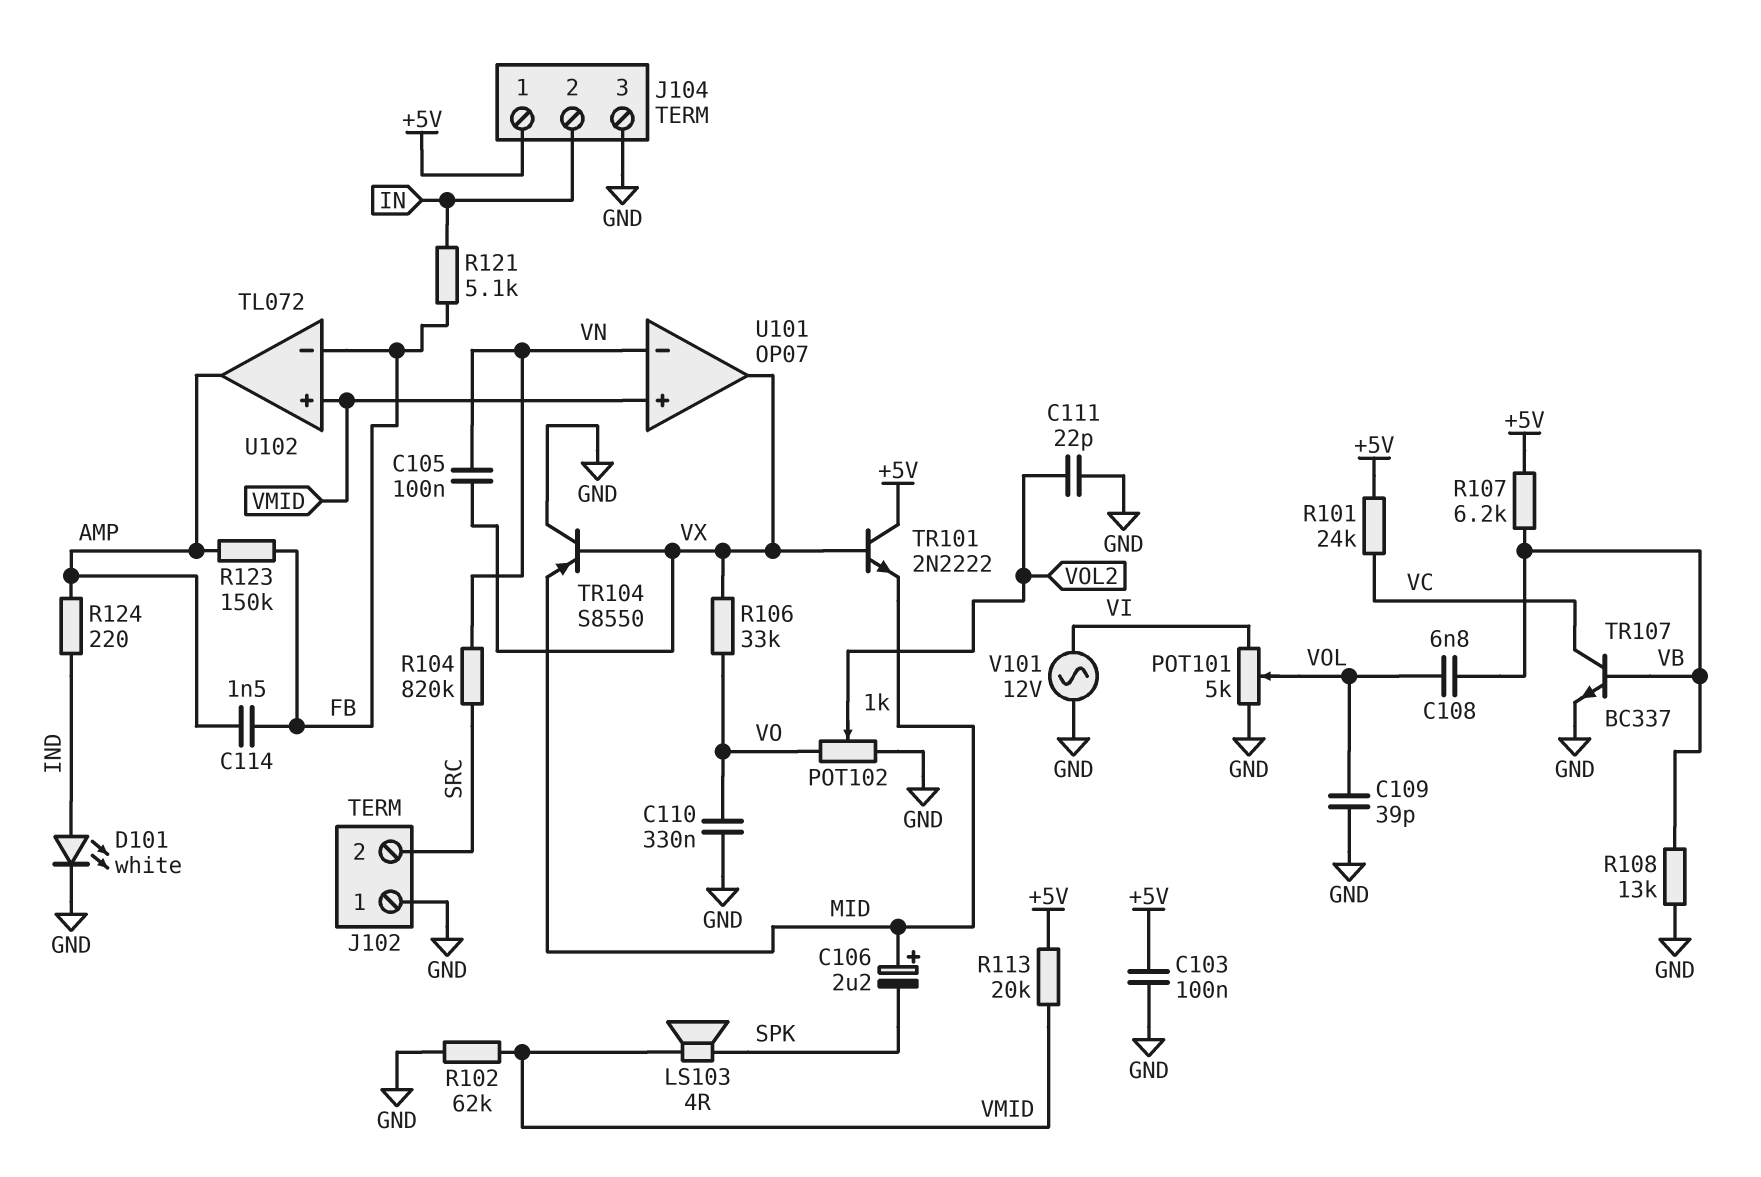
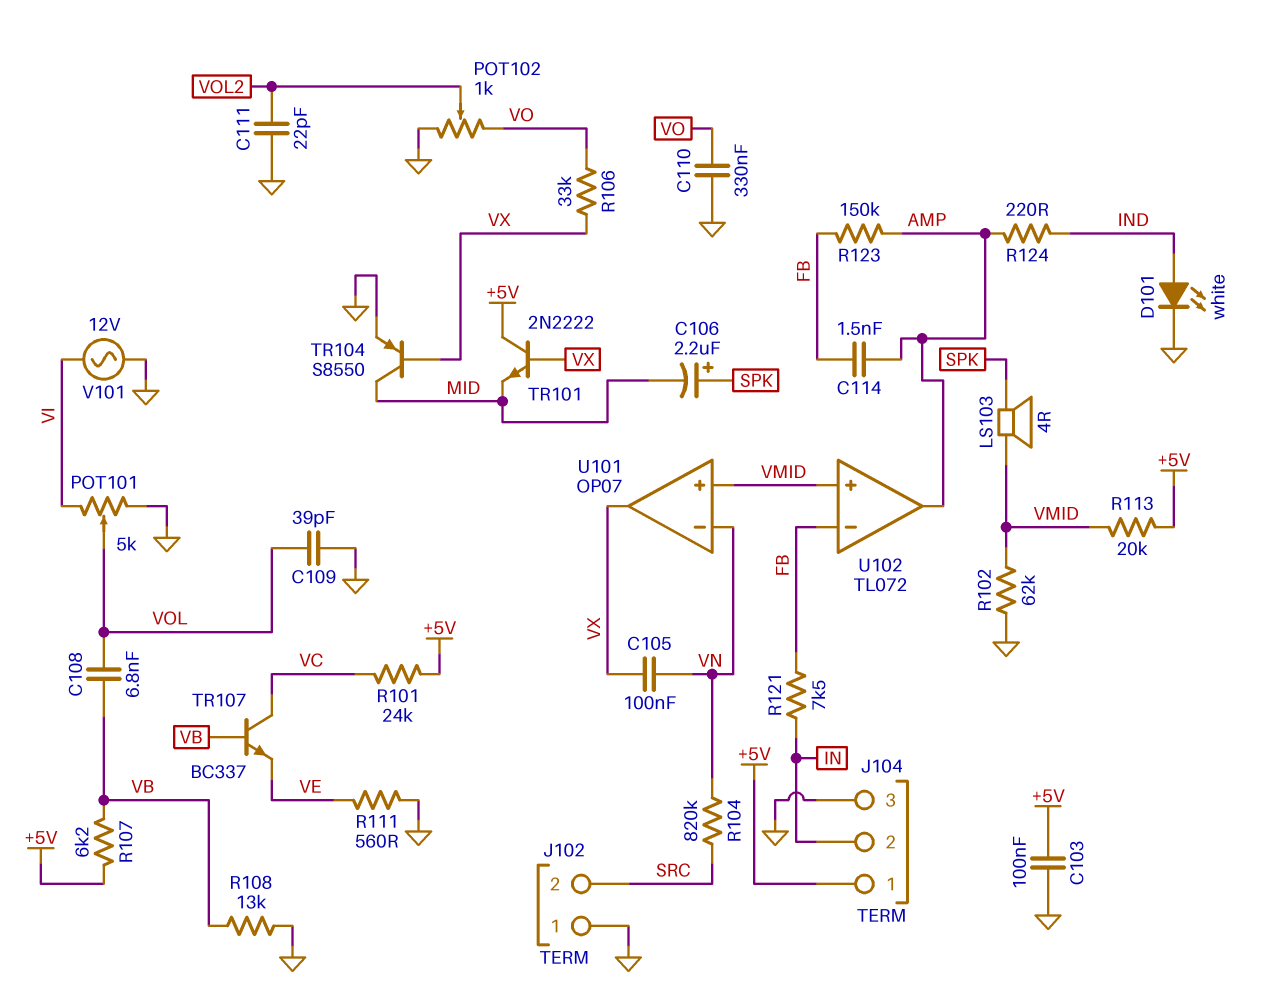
C106: 2.2uF (plus MID, minus SPK) -> 2.2uF (plus SPK, minus MID)
R111: none -> 560 (GND, VE)
R121: 5.1k (FB, IN) -> 7.5k (FB, IN)
TR104: PNP S8550 (B VX, C GND, E MID) -> PNP S8550 (B VX, C MID, E GND)
TR107: NPN BC337 (B VB, C VC, E GND) -> NPN BC337 (B VB, C VC, E VE)

